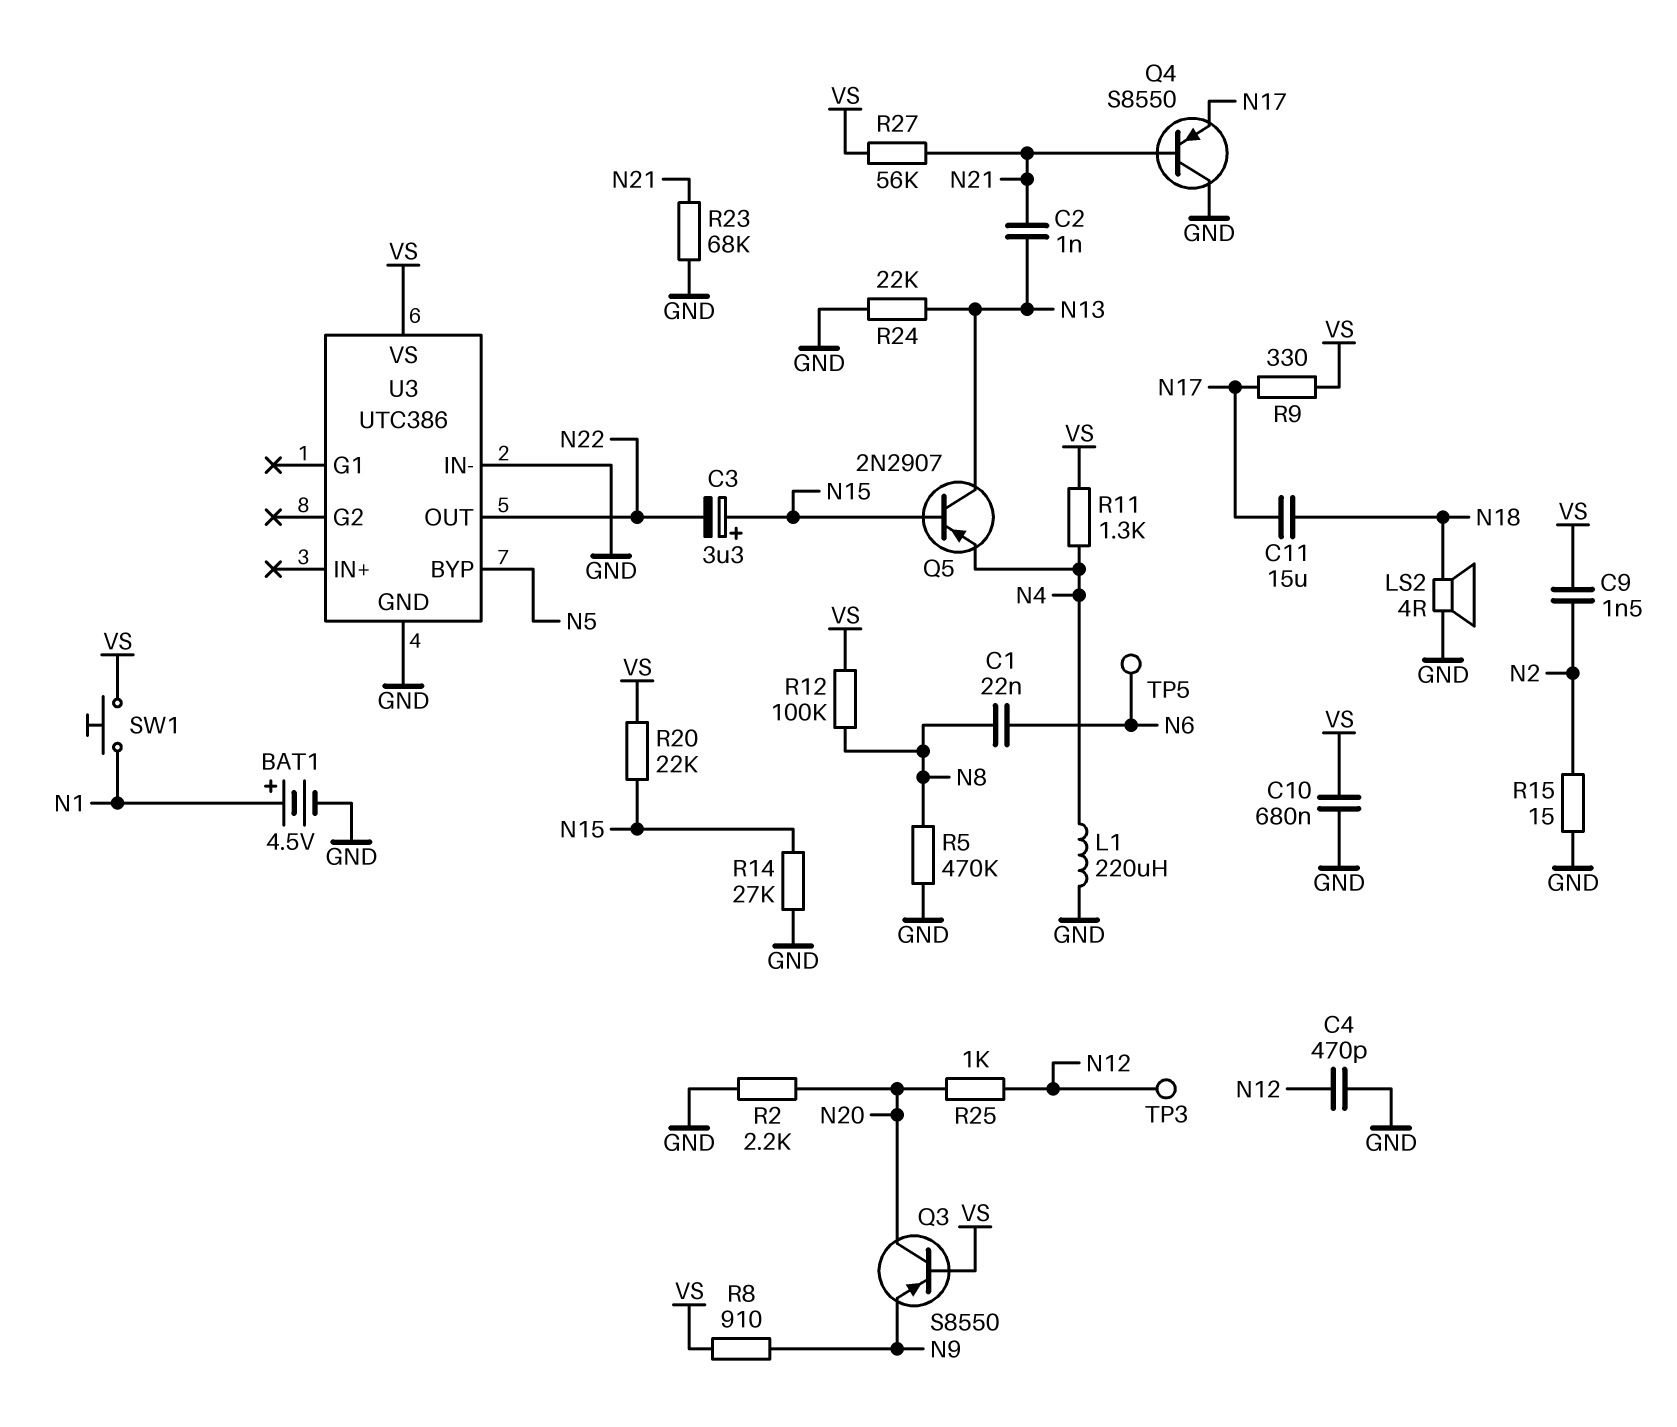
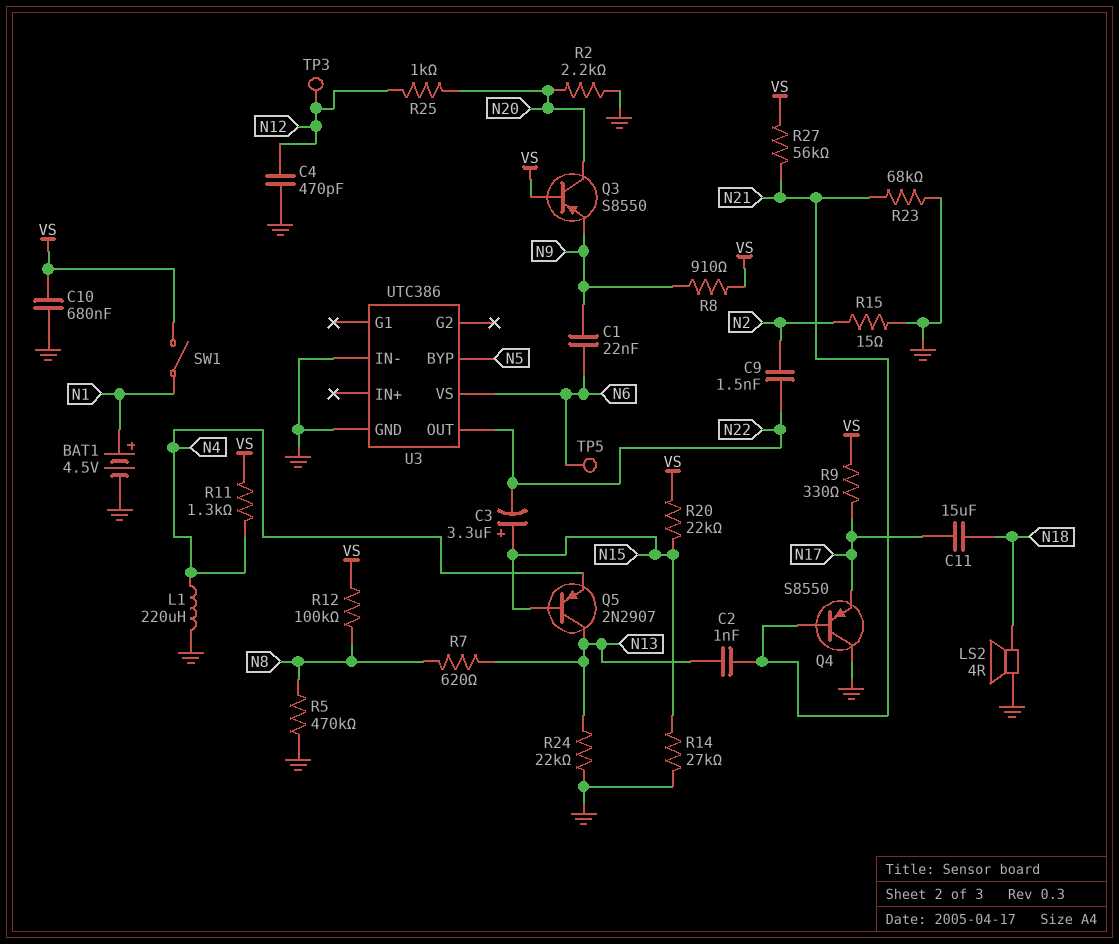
C1: 22nF (N6, N8) -> 22nF (N6, N9)
C9: 1.5nF (N2, VS) -> 1.5nF (N2, N22)
R7: none -> 620 (N8, N13)
SW1: button (N1, VS) -> switch (N1, VS)
U3 pin VS: VS -> N6

